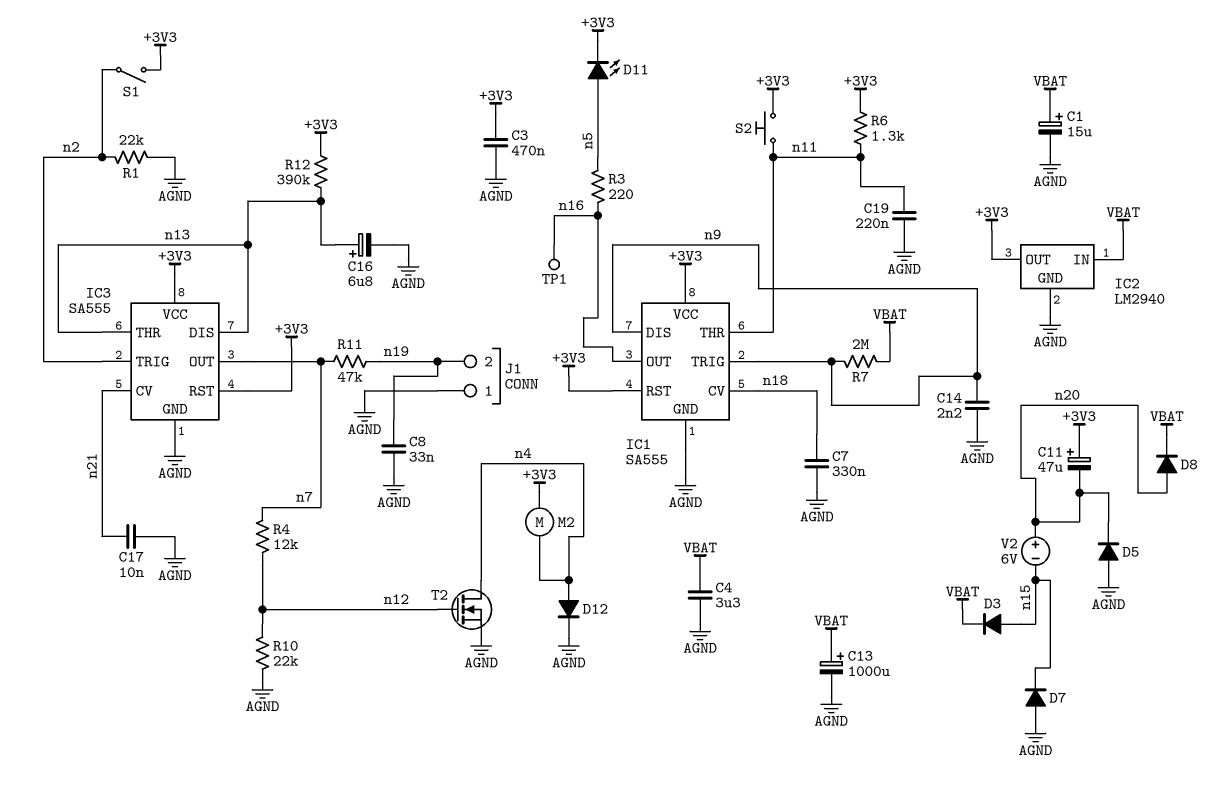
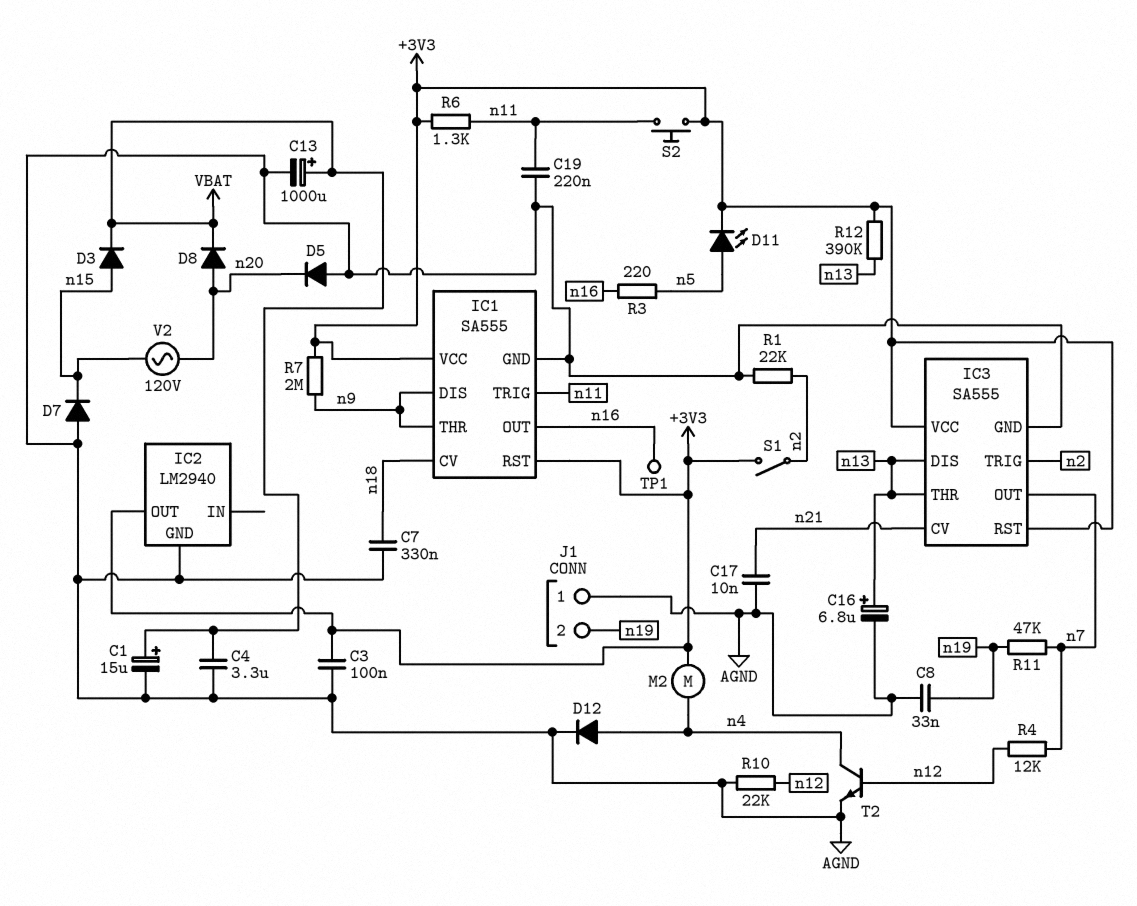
C3: 470nF (+3V3, AGND) -> 100nF (+3V3, AGND)
C11: 47uF (plus +3V3, minus n20) -> none
C14: 2.2nF (AGND, n9) -> none
IC1 pin THR: n11 -> n9
IC1 pin TRIG: n9 -> n11
IC2 pin IN: VBAT -> none
R7: 2M (VBAT, n9) -> 2M (+3V3, n9)
T2: NMOS (G n12, D n4, S AGND) -> NPN (B n12, C n4, E AGND)
V2: 6V (plus n20, minus n15) -> AC 120V (n15, n20)

